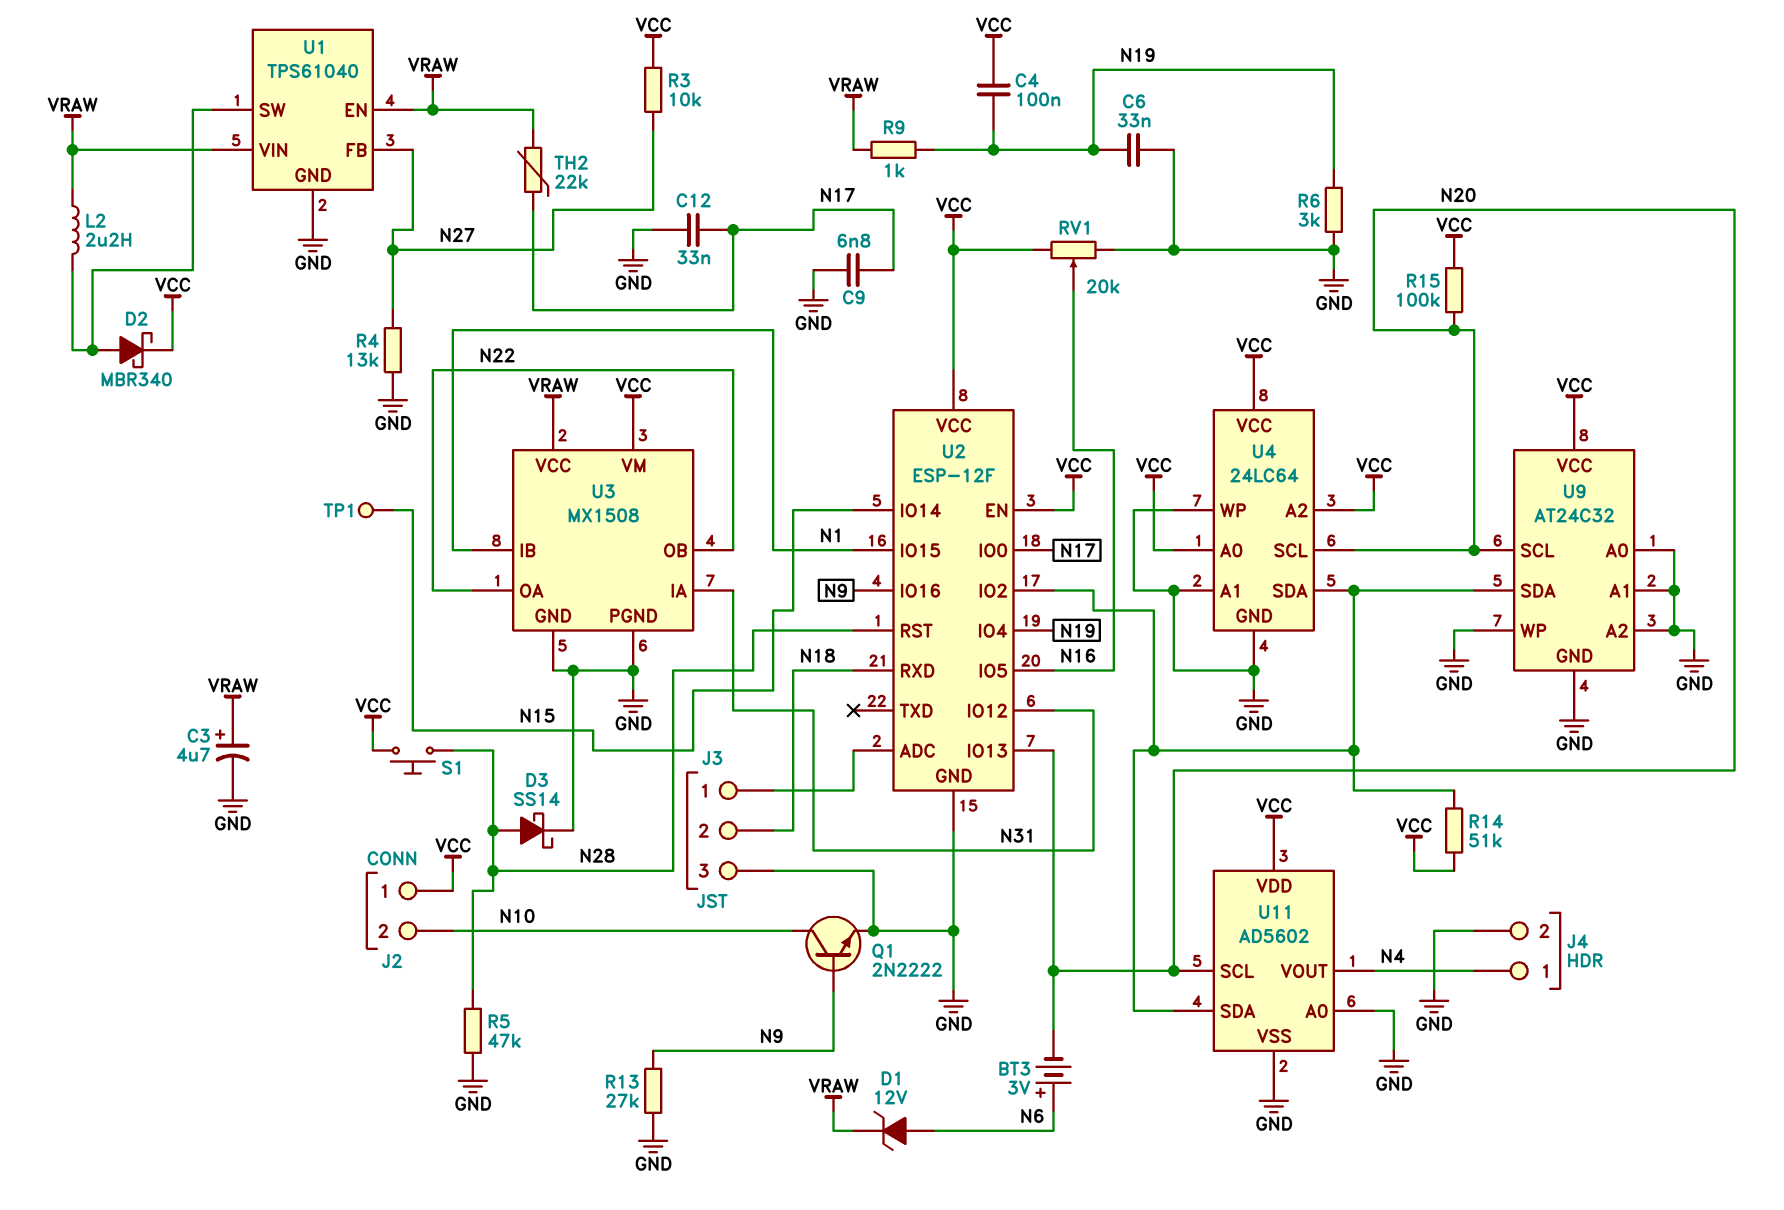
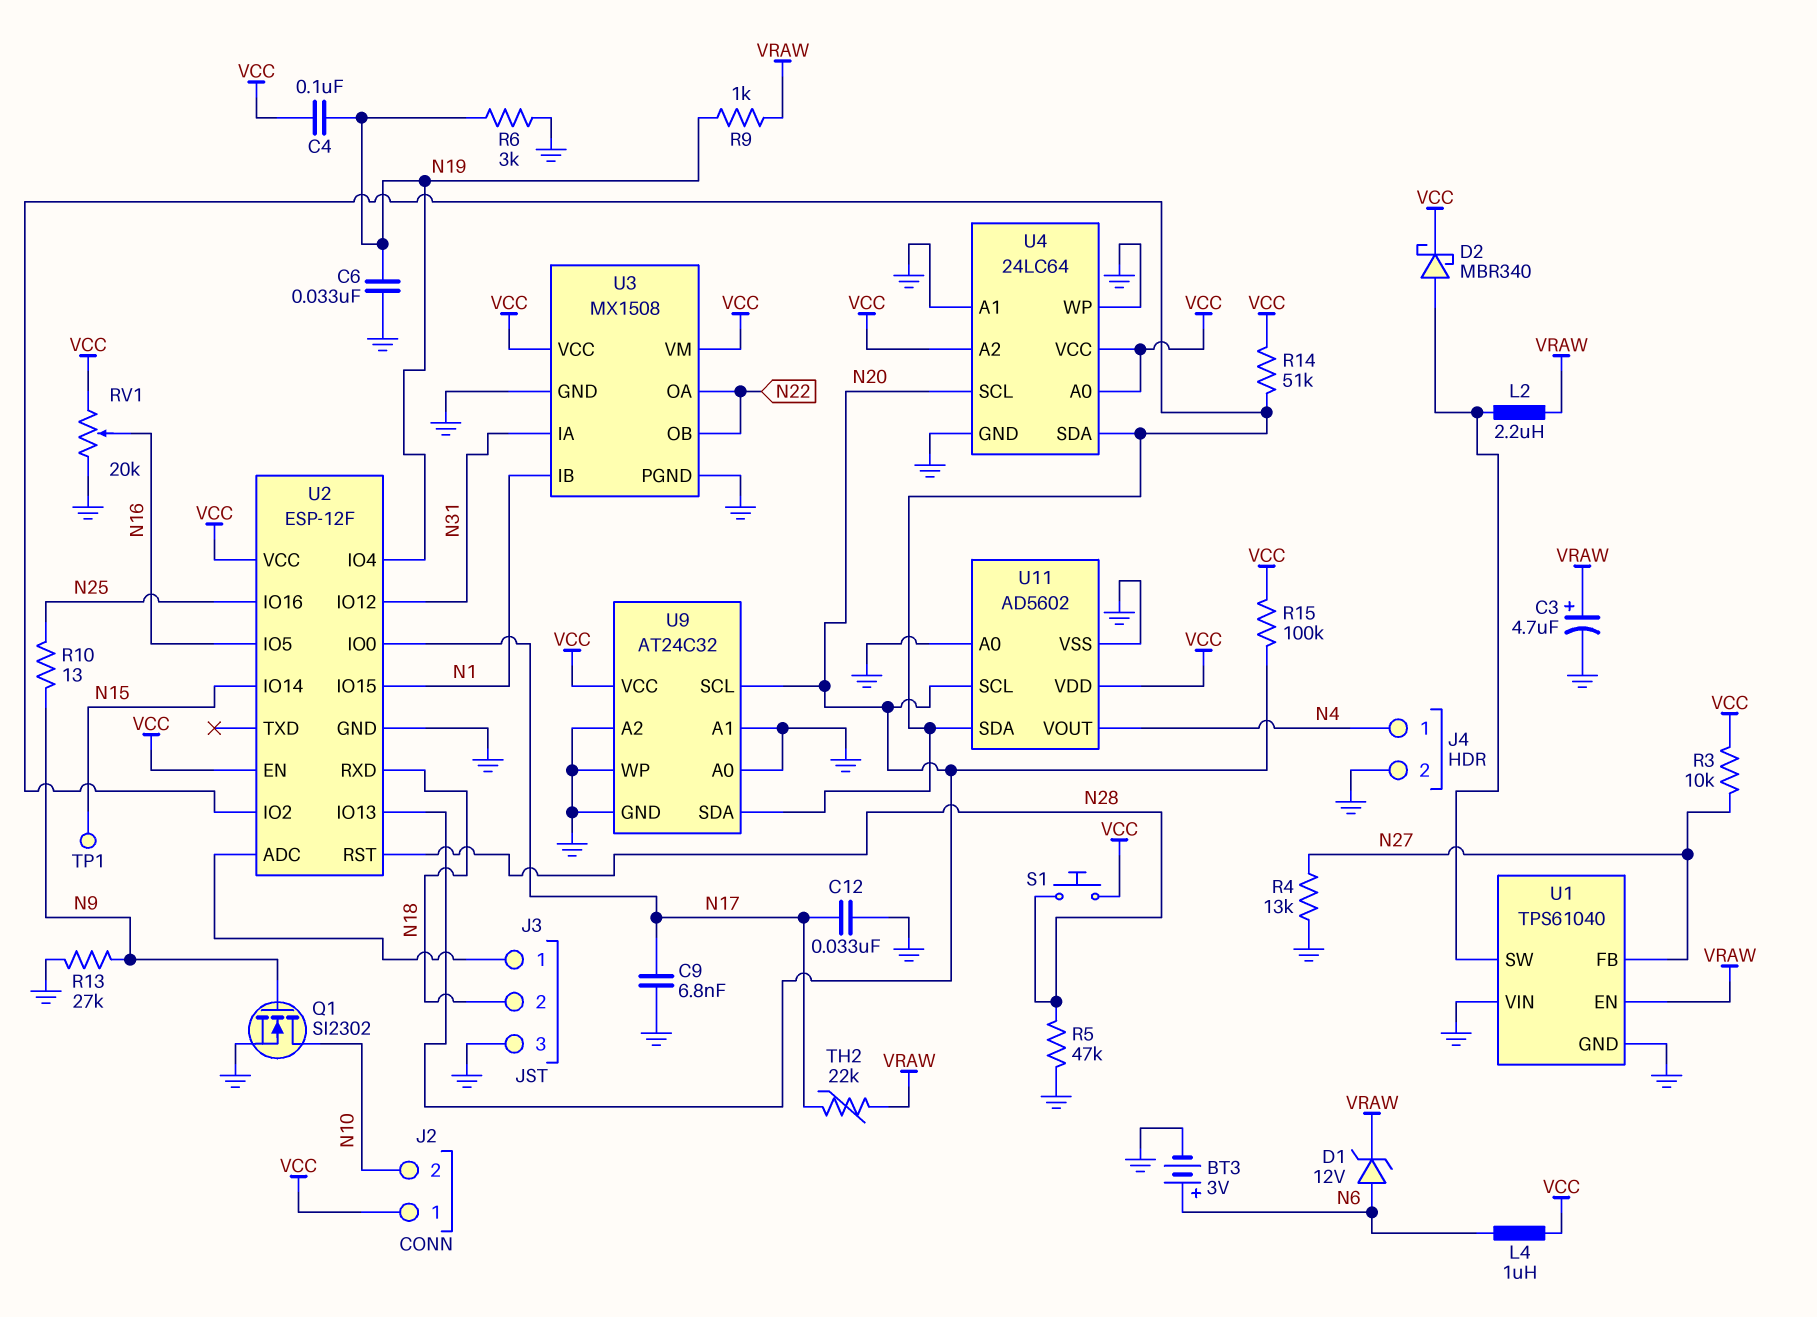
BT3: 3V (plus N6, minus N20) -> 3V (plus N6, minus GND)
D3: schottky SS14 (A N28, K GND) -> none
L4: none -> 1uH (N6, VCC)
Q1: NPN 2N2222 (B N9, C N10, E GND) -> NMOS SI2302 (G N9, D N10, S GND)
R10: none -> 13 (N9, N25)
U1 pin VIN: VRAW -> GND
U2 pin IO16: N9 -> N25
U3 pin VCC: VRAW -> VCC

